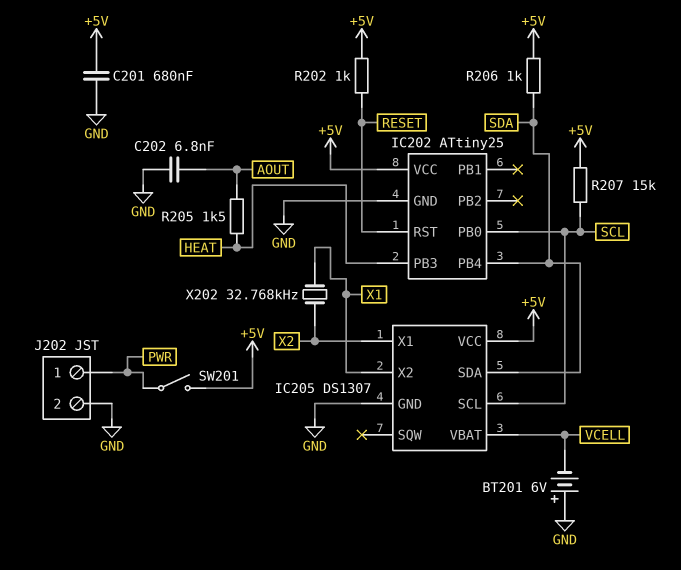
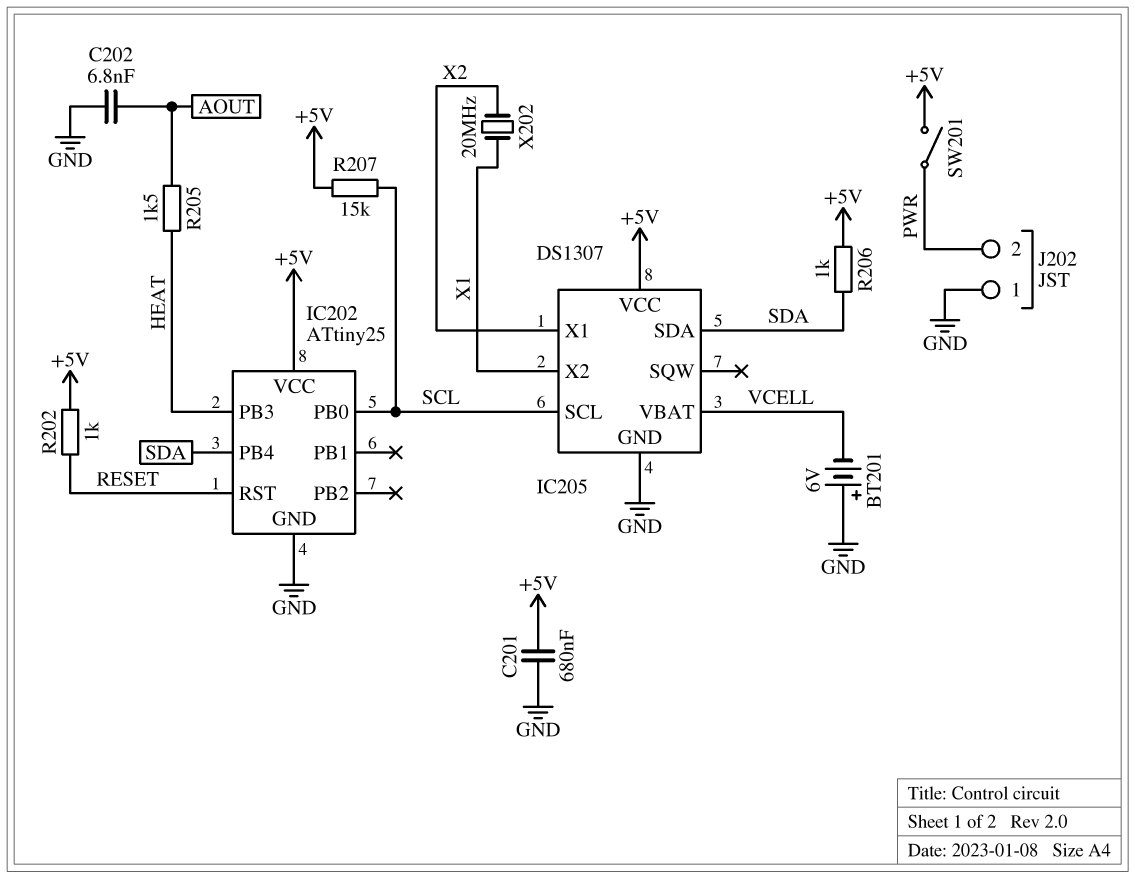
J202 pin 1: PWR -> GND
J202 pin 2: GND -> PWR
X202: 32.768kHz (X1, X2) -> 20MHz (X1, X2)

